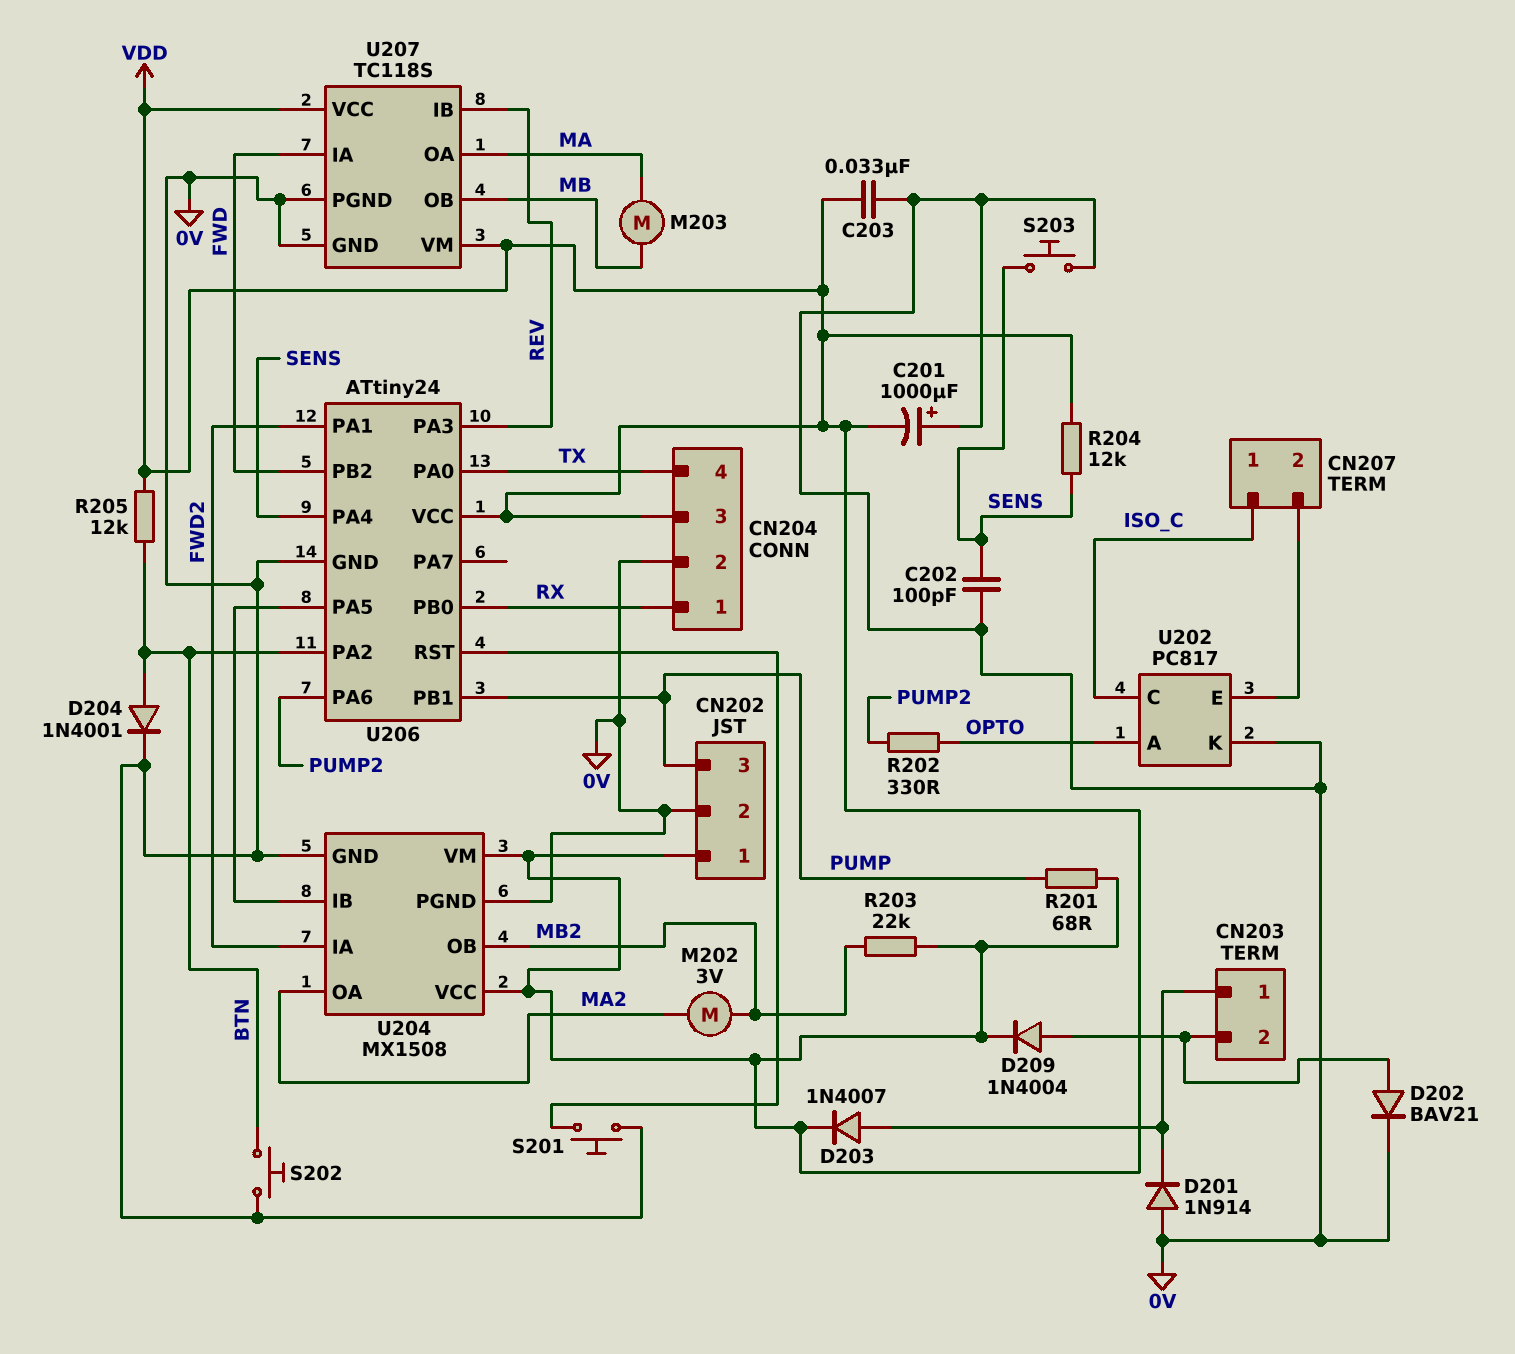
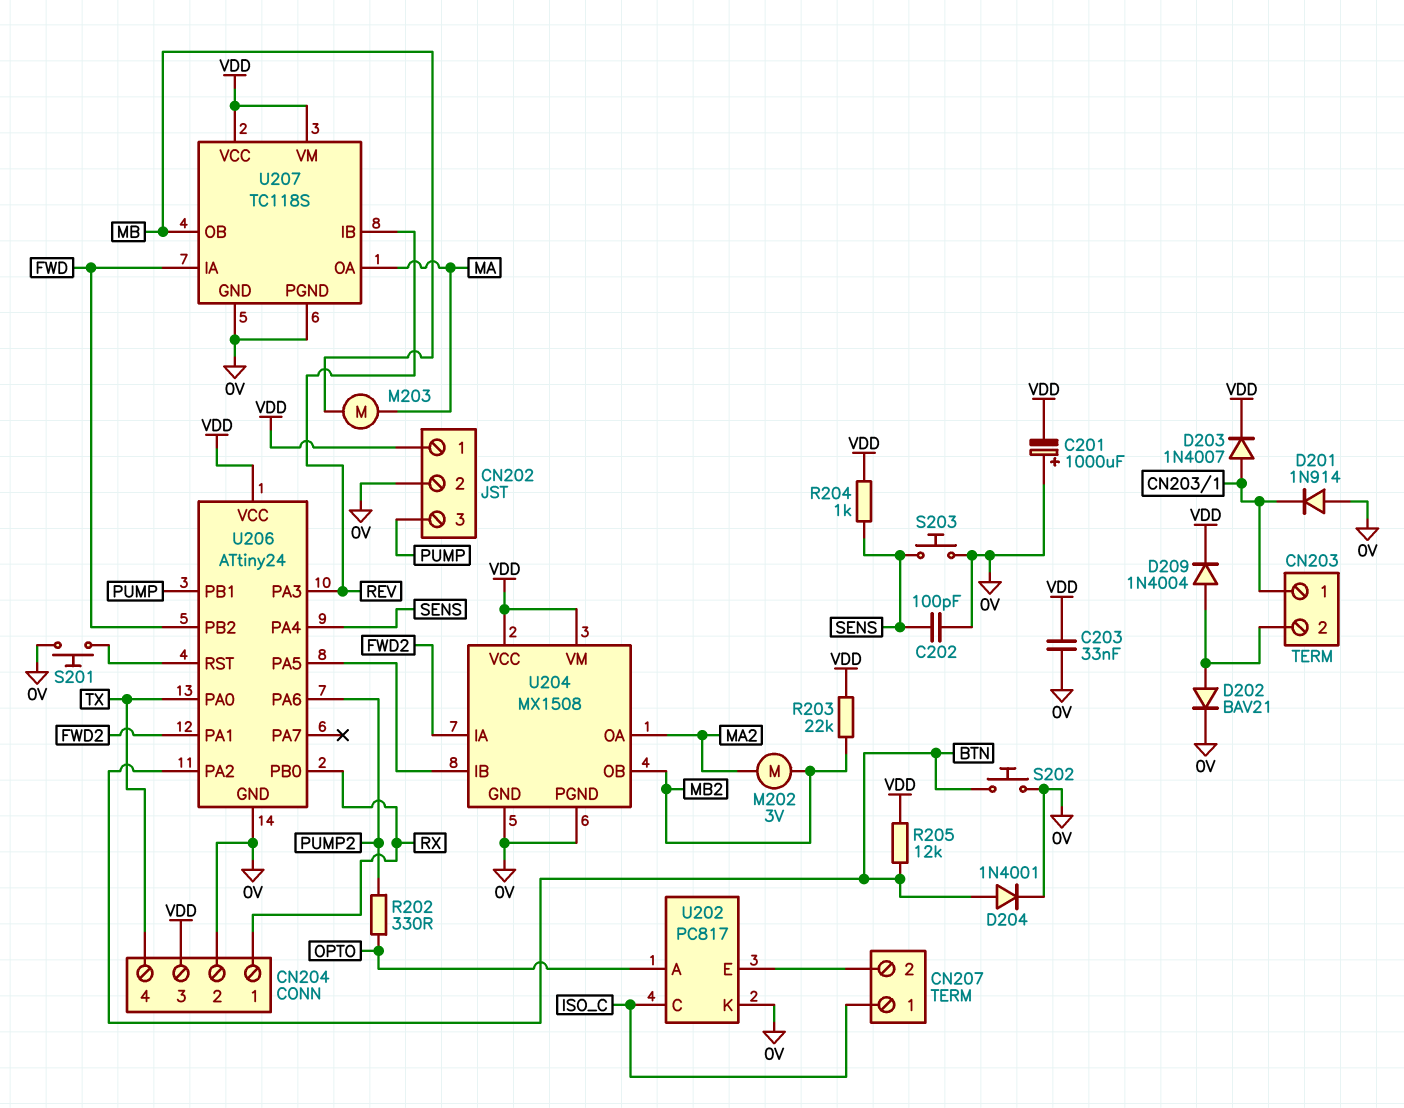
R201: 68 (PUMP, VDD) -> none
R204: 12k (SENS, VDD) -> 1k (SENS, VDD)

